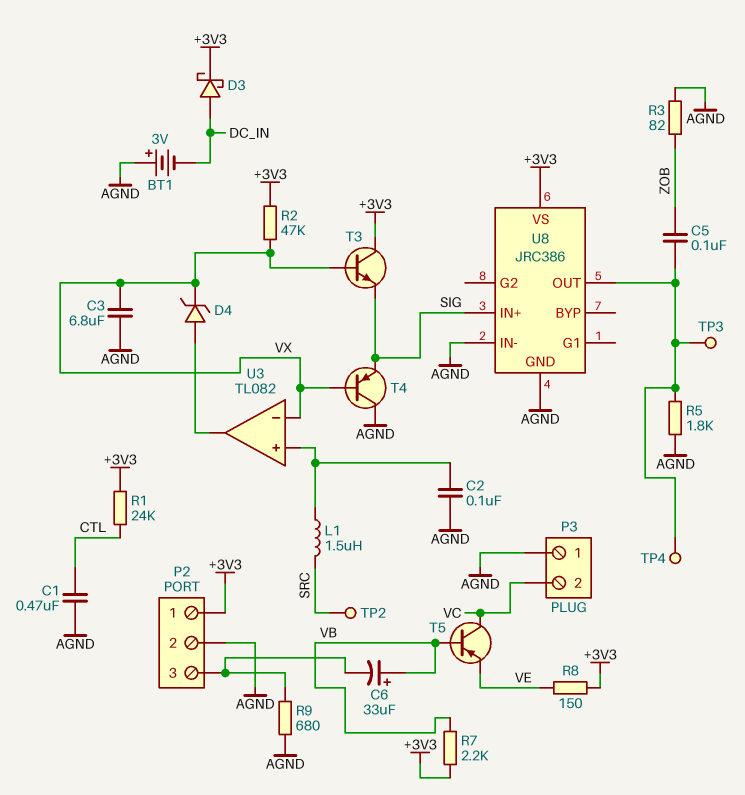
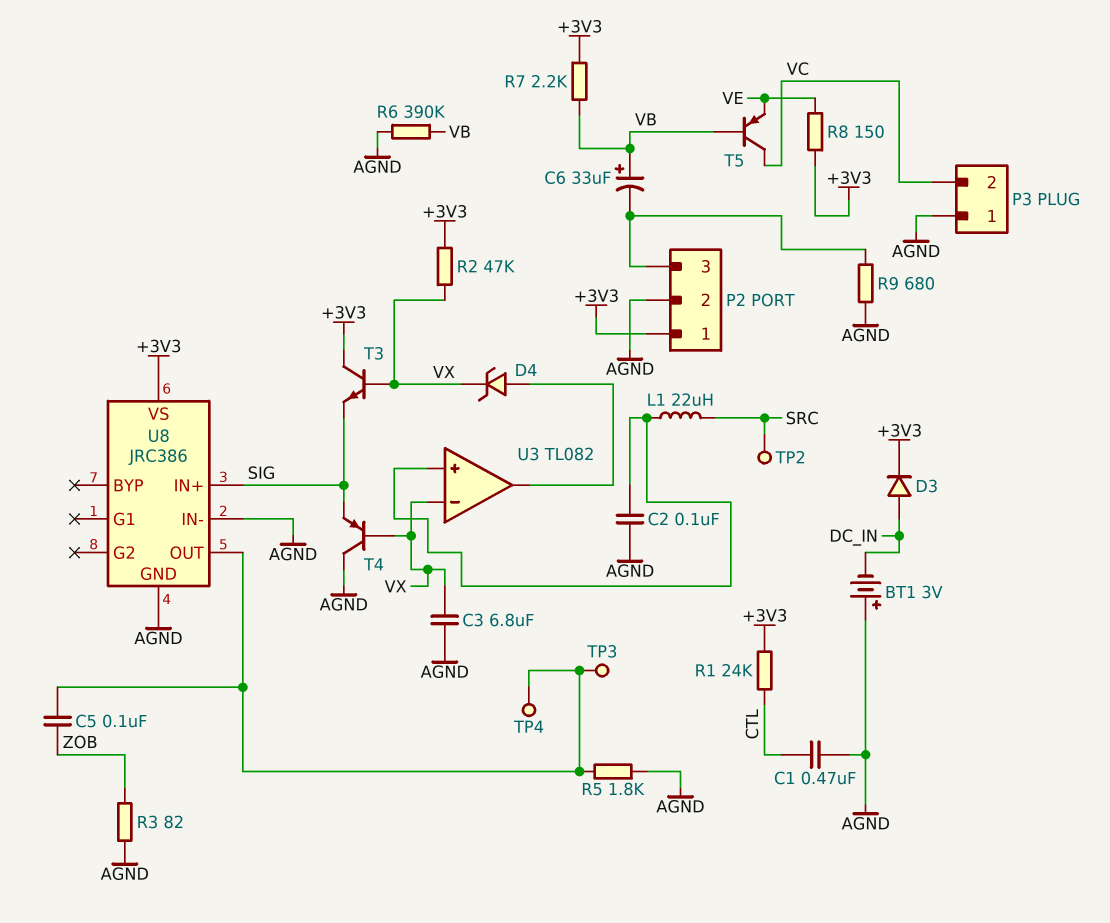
D3: schottky (A DC_IN, K +3V3) -> diode (A DC_IN, K +3V3)
L1: 1.5uH (SRC, U3/in+) -> 22uH (SRC, U3/in+)
R6: none -> 390k (AGND, VB)

